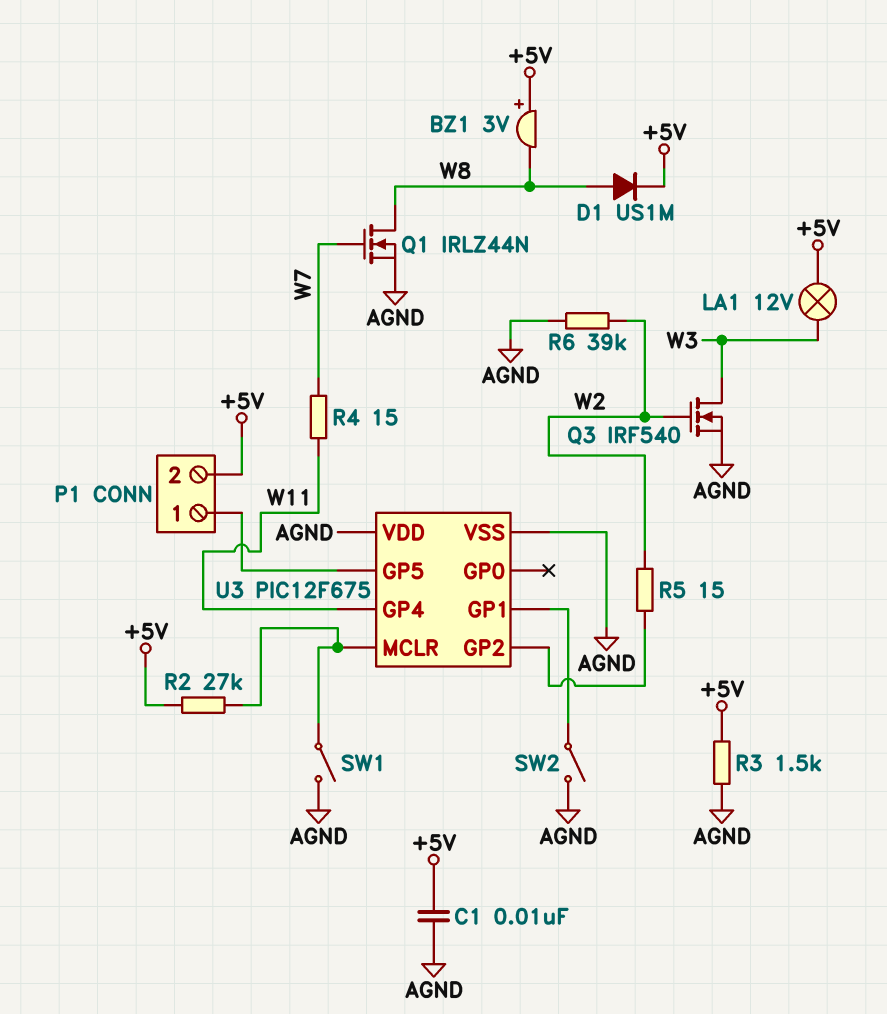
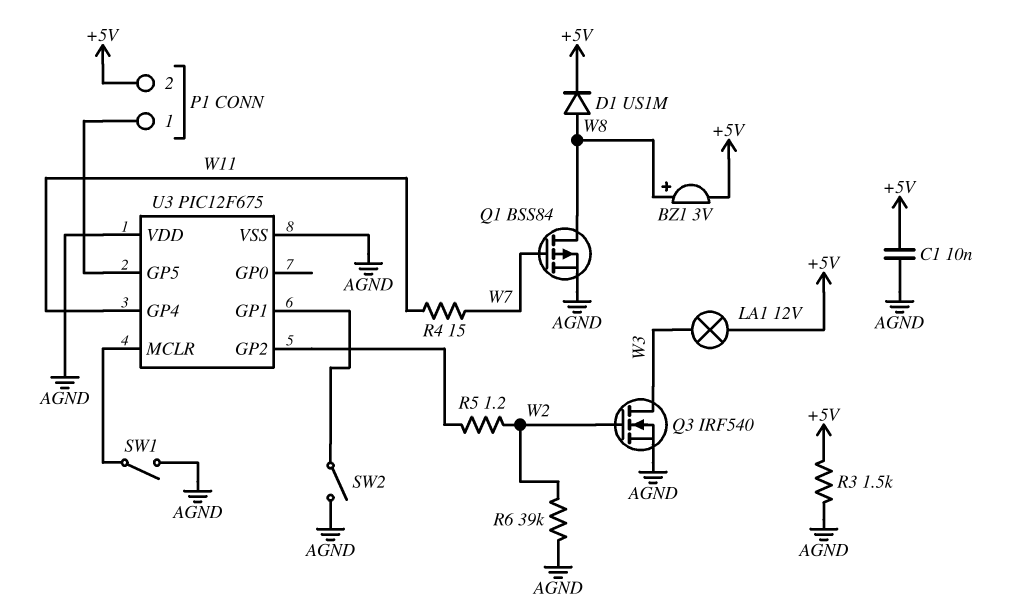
BZ1: buzzer 3V (plus +5V, minus W8) -> buzzer 3V (plus W8, minus +5V)
Q1: NMOS IRLZ44N (G W7, D W8, S AGND) -> PMOS BSS84 (G W7, D W8, S AGND)
R2: 27k (+5V, U3/MCLR) -> none
R5: 15 (U3/GP2, W2) -> 1.2 (U3/GP2, W2)

